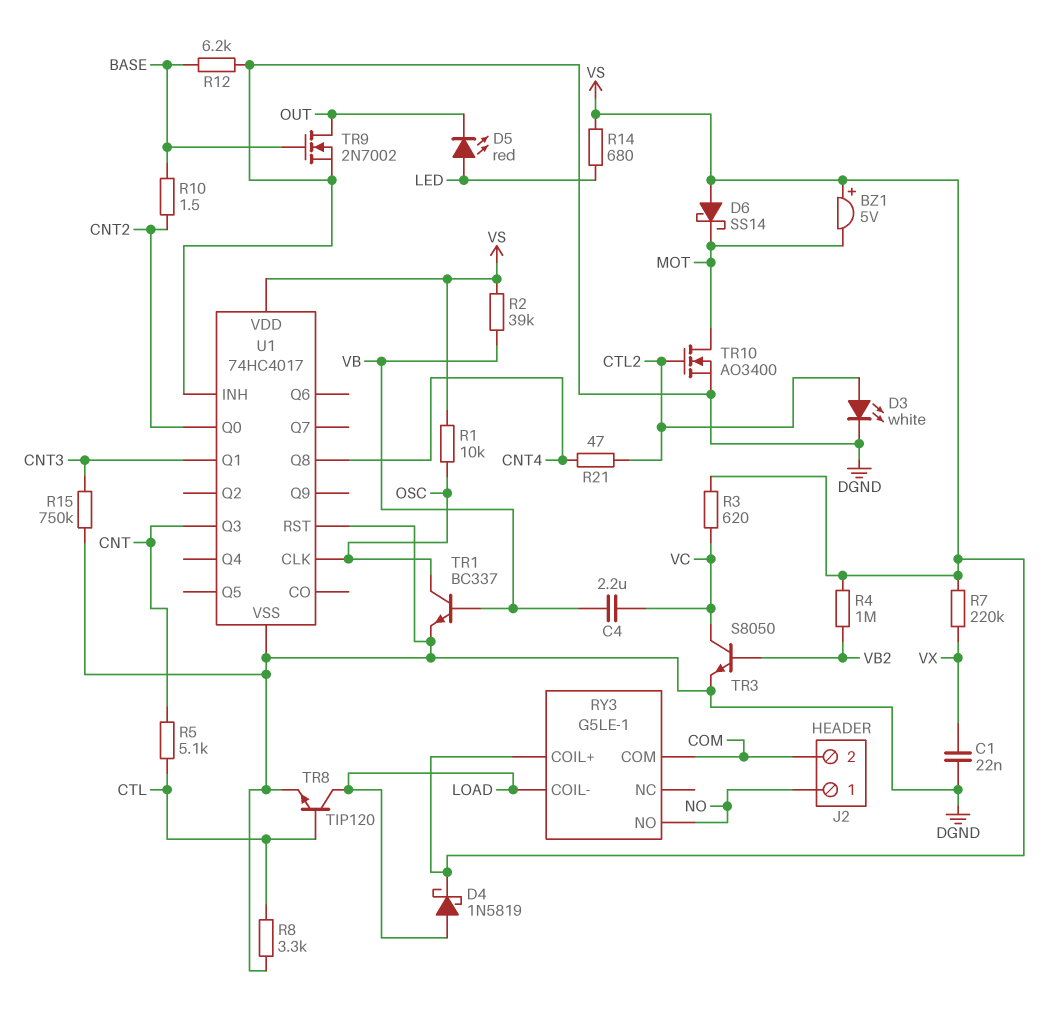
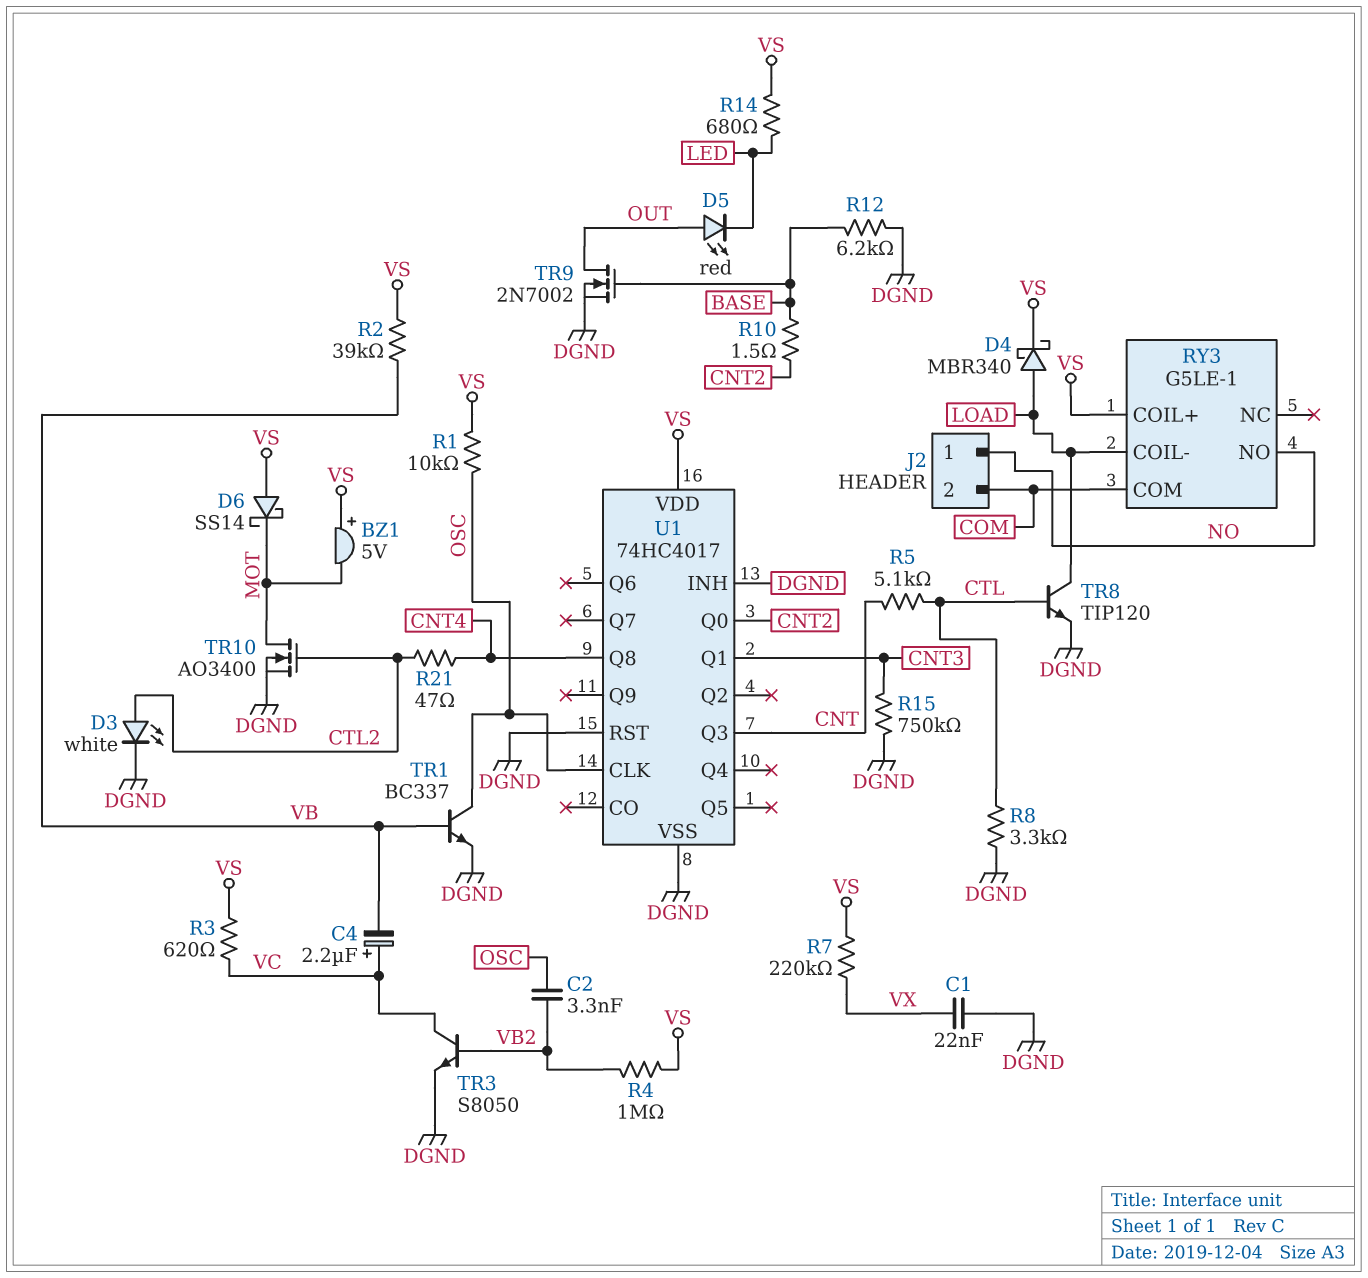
C2: none -> 3.3nF (OSC, VB2)
C4: 2.2uF (VB, VC) -> 2.2uF (plus VC, minus VB)
D4: schottky 1N5819 (A LOAD, K VS) -> schottky MBR340 (A LOAD, K VS)
D5: LED red (A LED, K OUT) -> LED red (A OUT, K LED)

